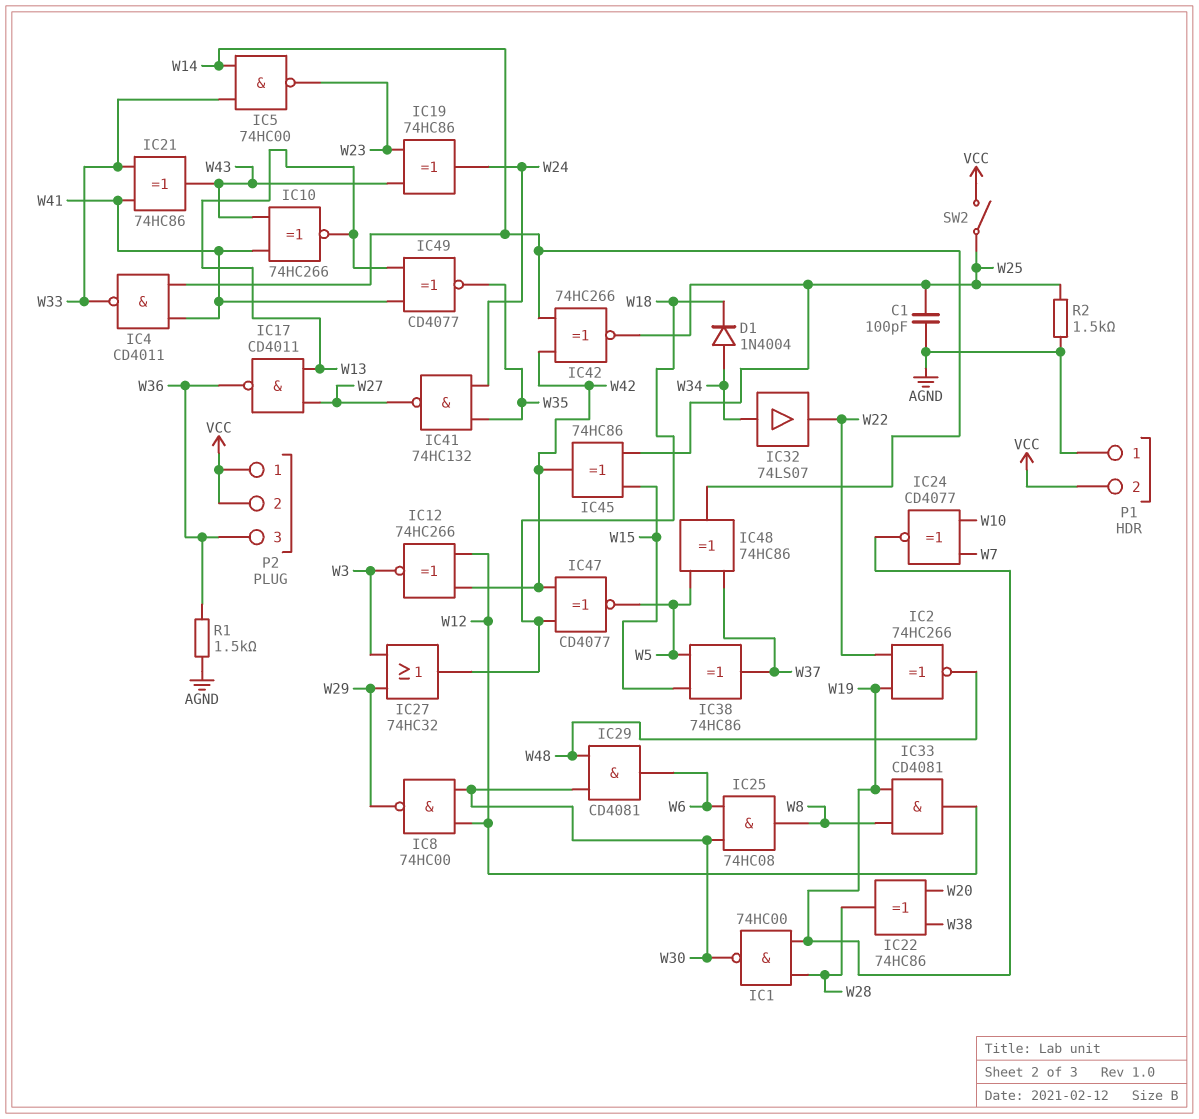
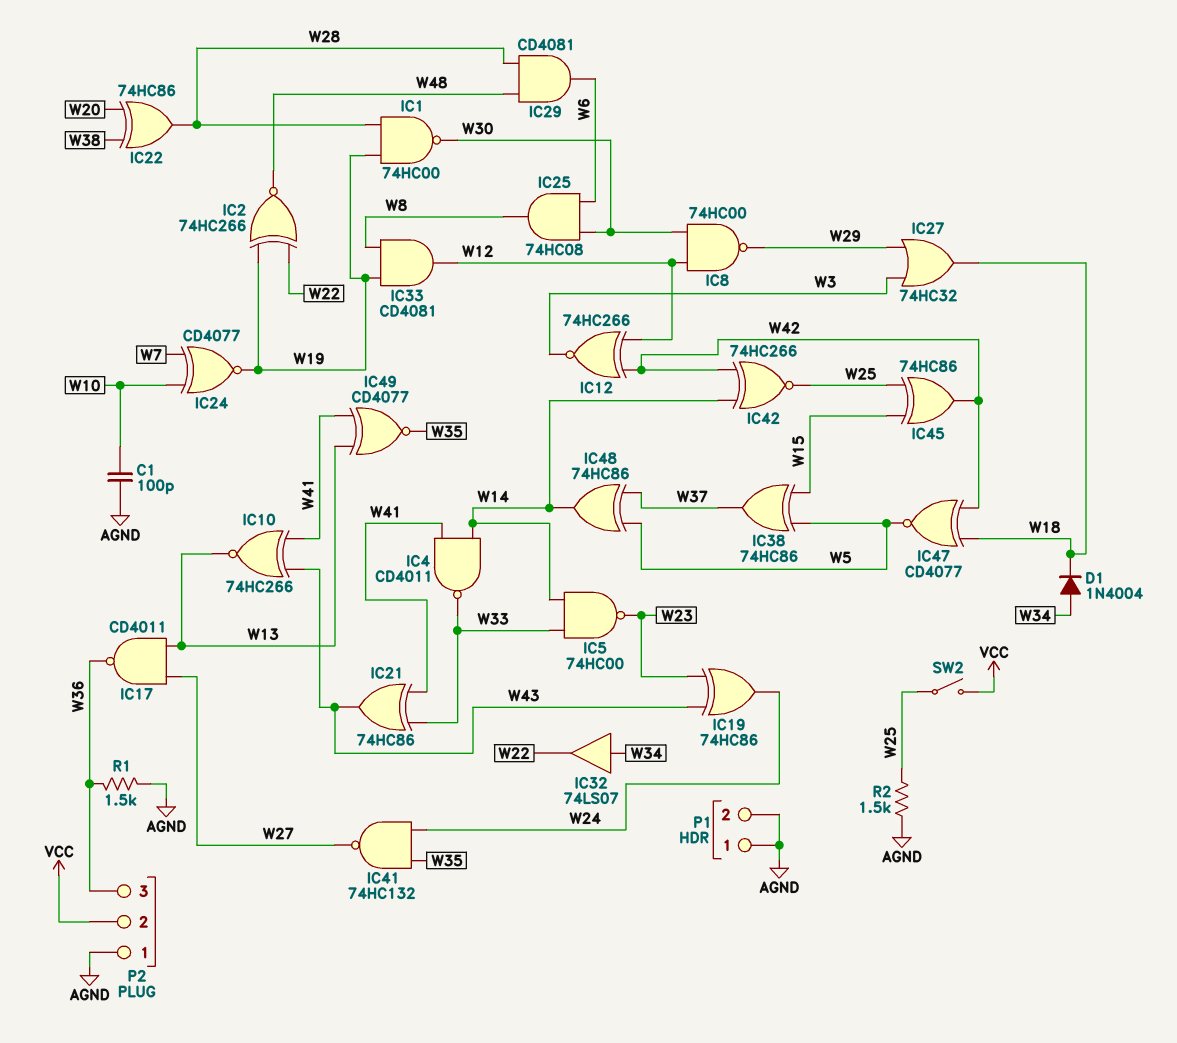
C1: 100pF (AGND, W25) -> 100pF (AGND, W10)
IC29: AND CD4081 (in W30, in W48, out W6) -> AND CD4081 (in W28, in W48, out W6)
P1 pin 2: VCC -> AGND
P2 pin 1: VCC -> AGND

